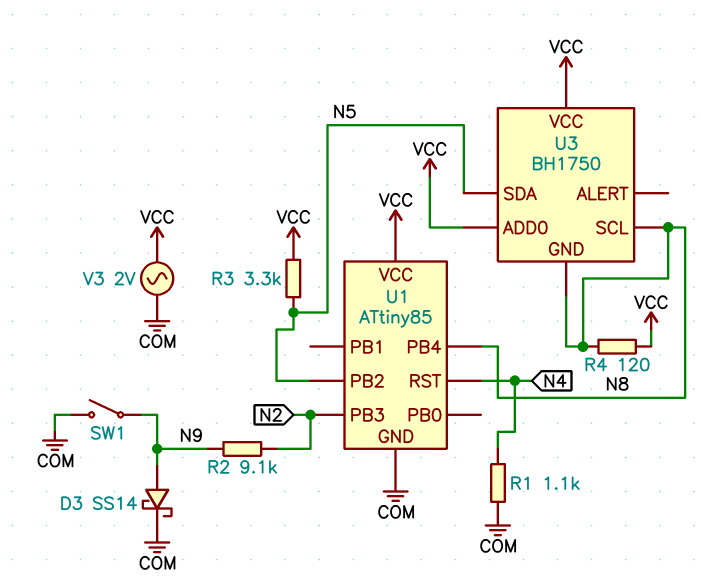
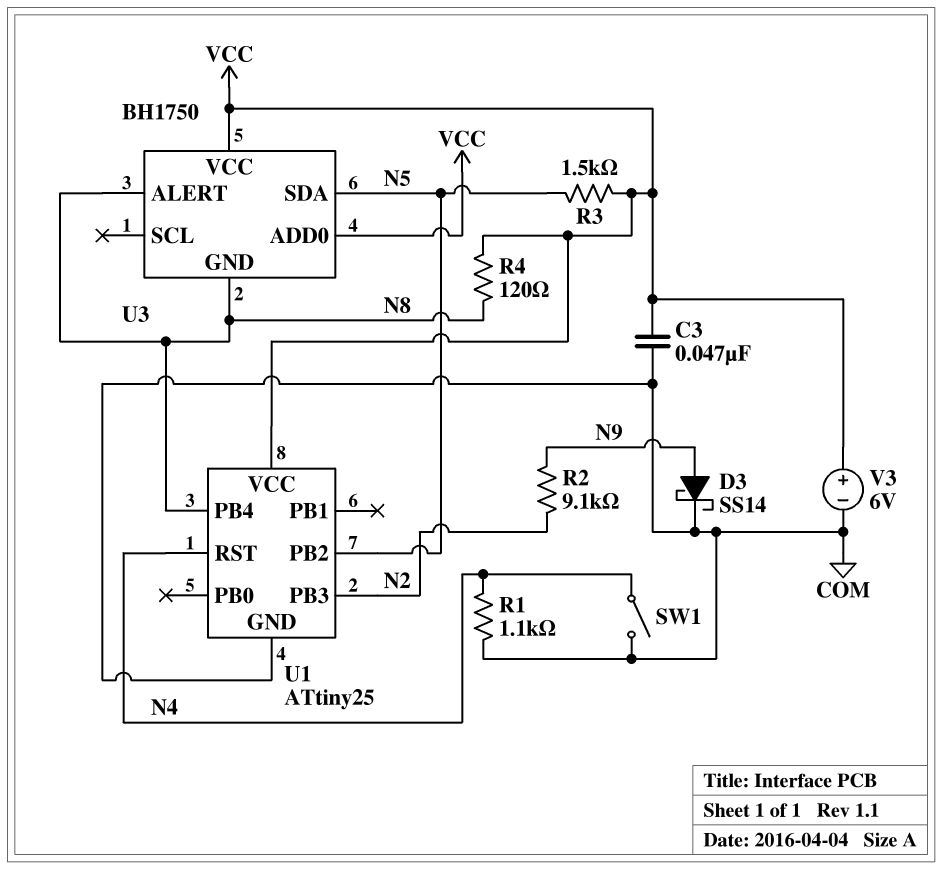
C3: none -> 47nF (COM, VCC)
R3: 3.3k (N5, VCC) -> 1.5k (N5, VCC)
SW1: switch (COM, N9) -> switch (COM, N4)
U1: ATtiny85 -> ATtiny25
U3 pin ALERT: none -> N8
U3 pin SCL: N8 -> none
V3: AC 2V (COM, VCC) -> 6V (plus VCC, minus COM)

